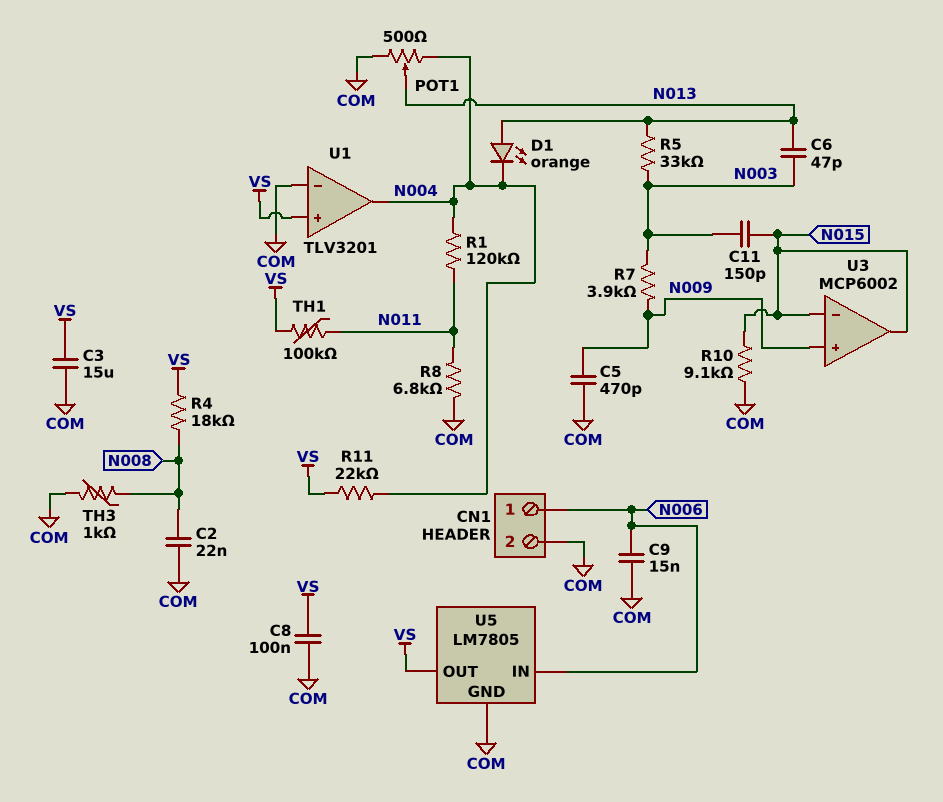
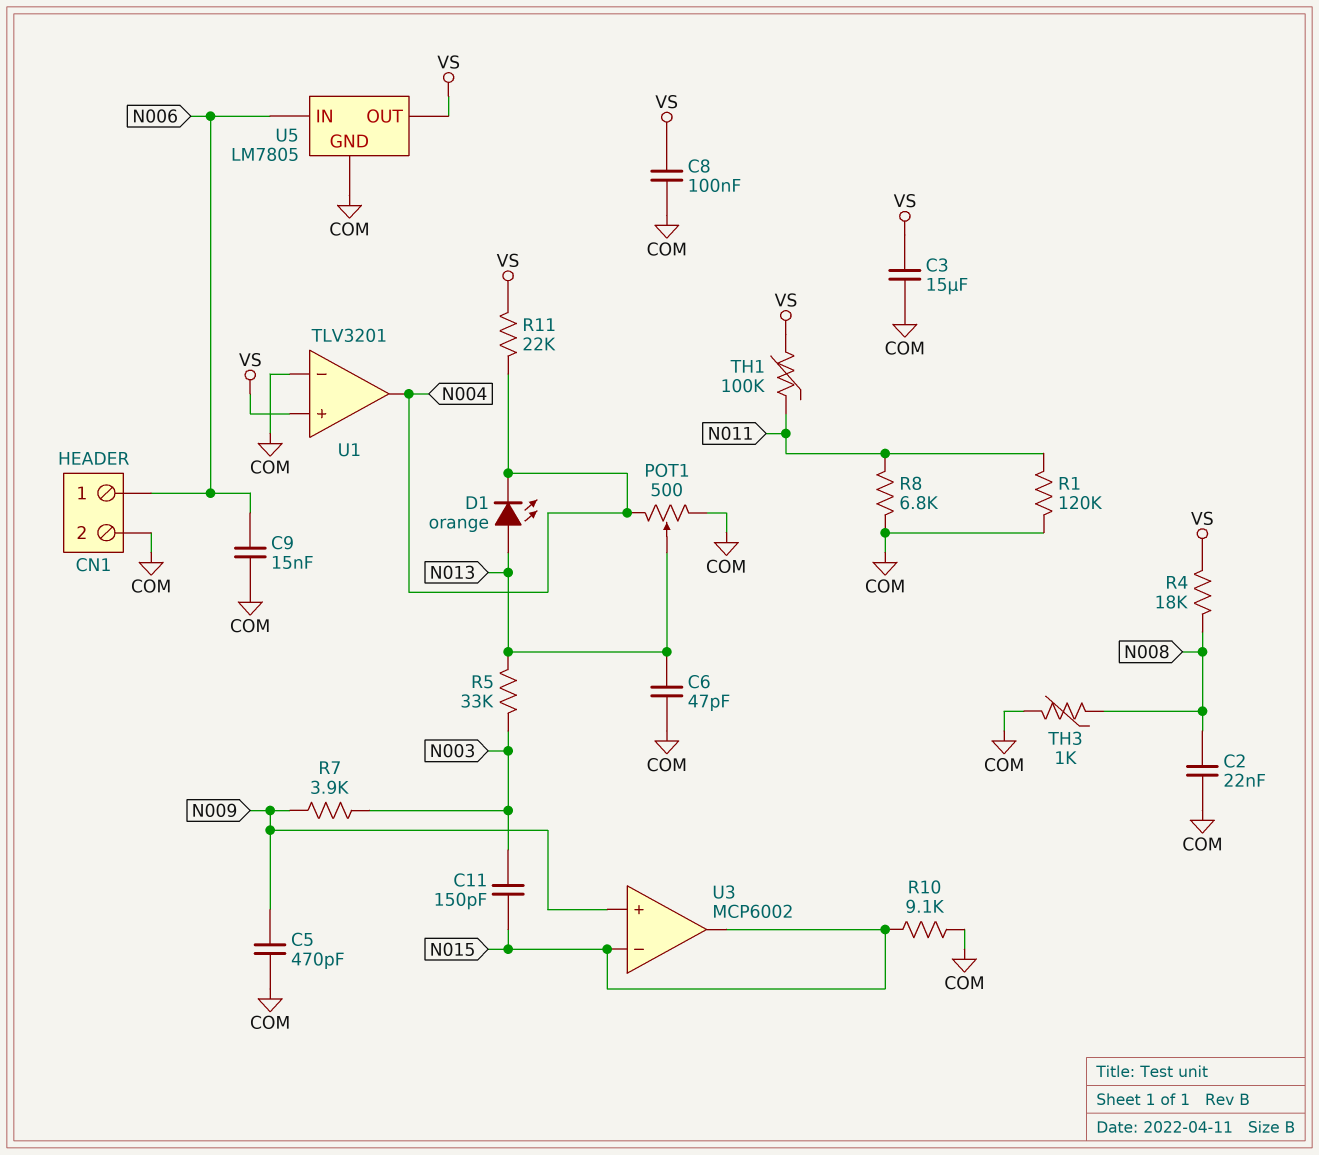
C6: 47pF (N003, N013) -> 47pF (COM, N013)
R1: 120k (N004, N011) -> 120k (COM, N011)

